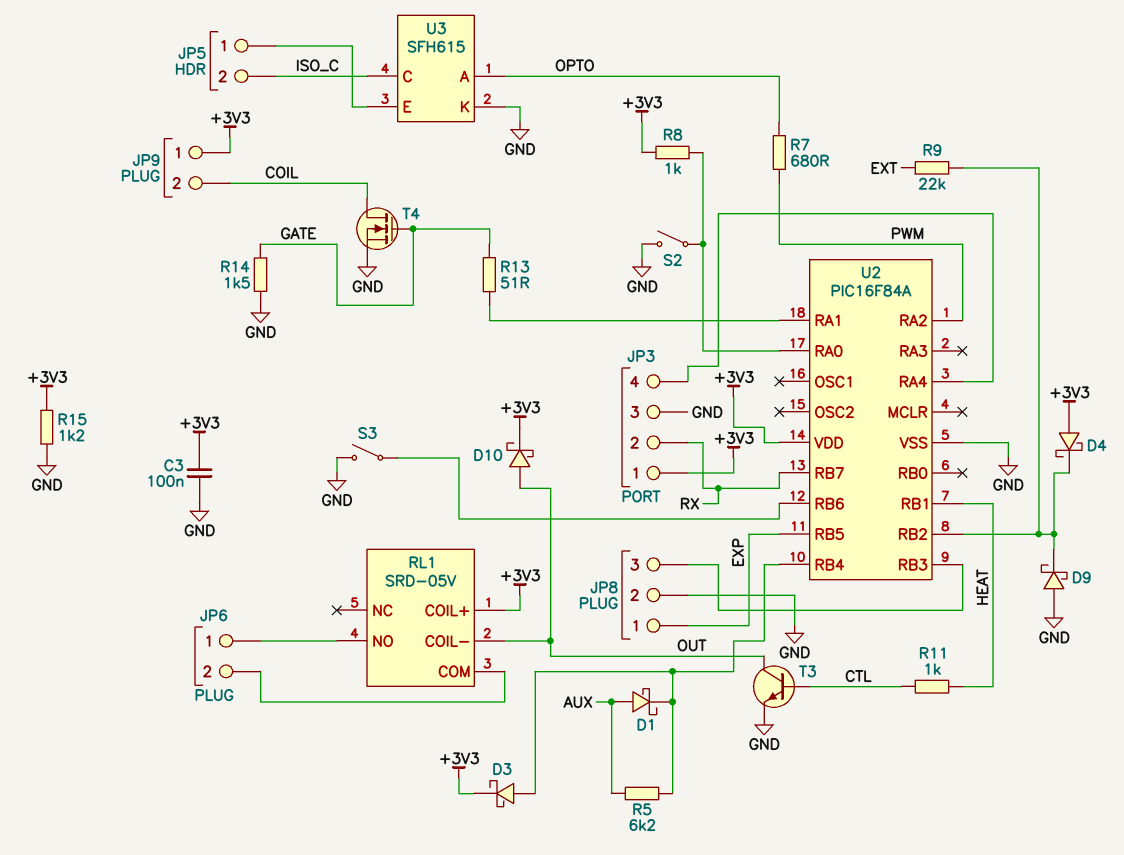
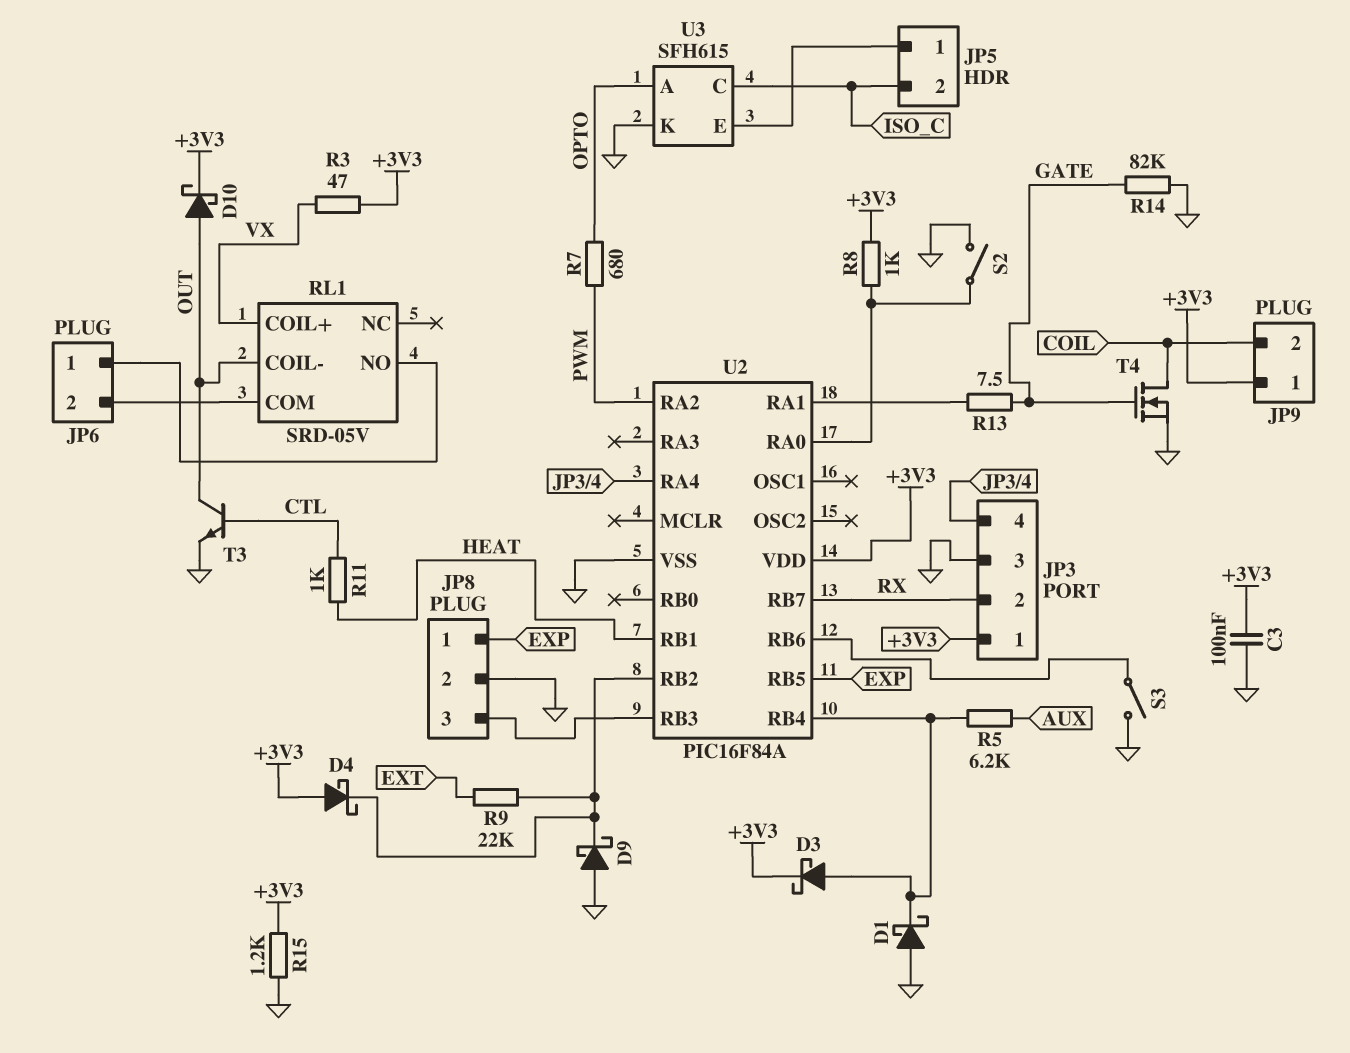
D1: schottky (A AUX, K U2/RB4) -> schottky (A GND, K U2/RB4)
R3: none -> 47 (+3V3, VX)
R13: 51 (GATE, U2/RA1) -> 7.5 (GATE, U2/RA1)
R14: 1.5k (GATE, GND) -> 82k (GATE, GND)
RL1 pin COIL+: +3V3 -> VX

